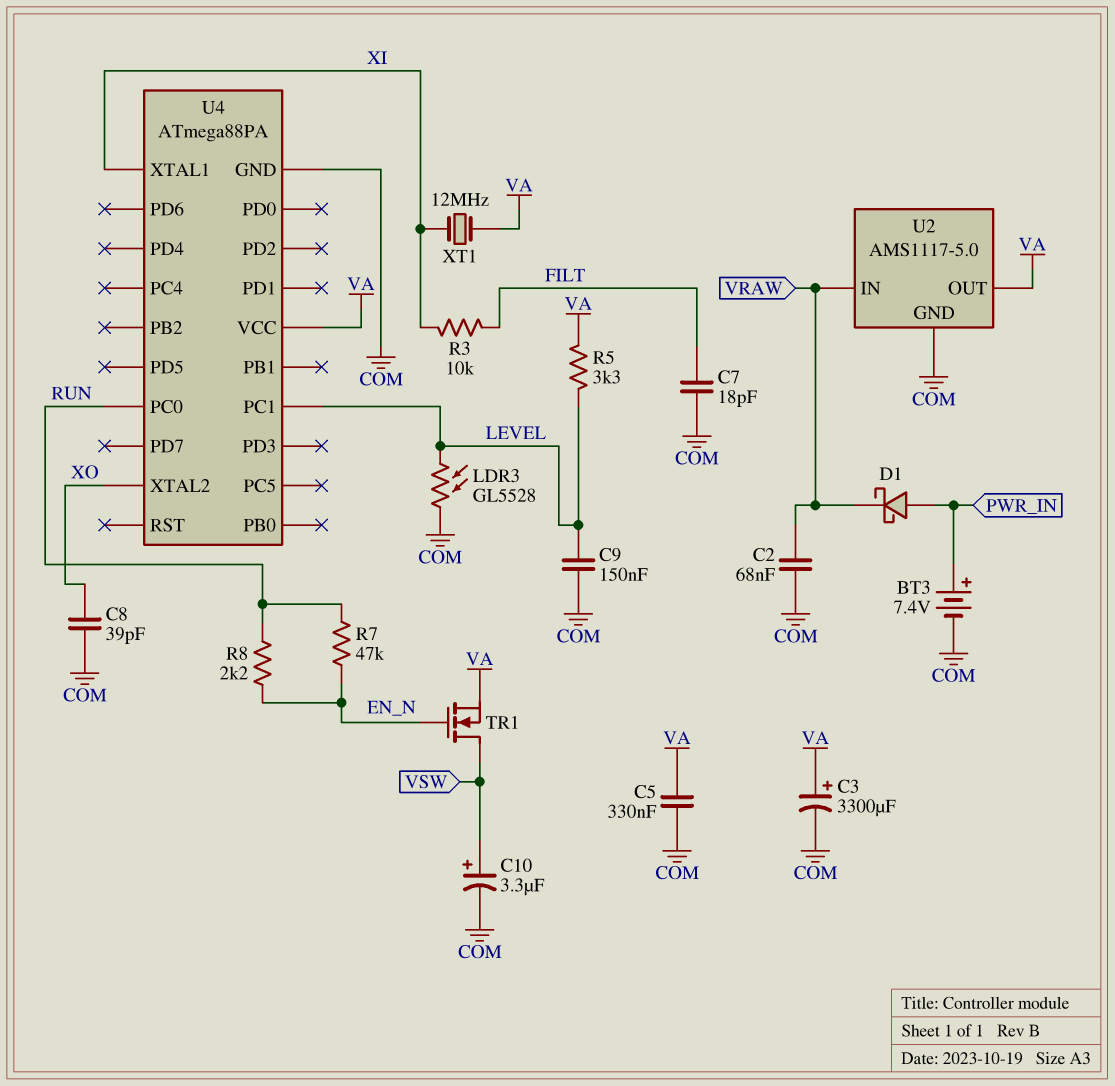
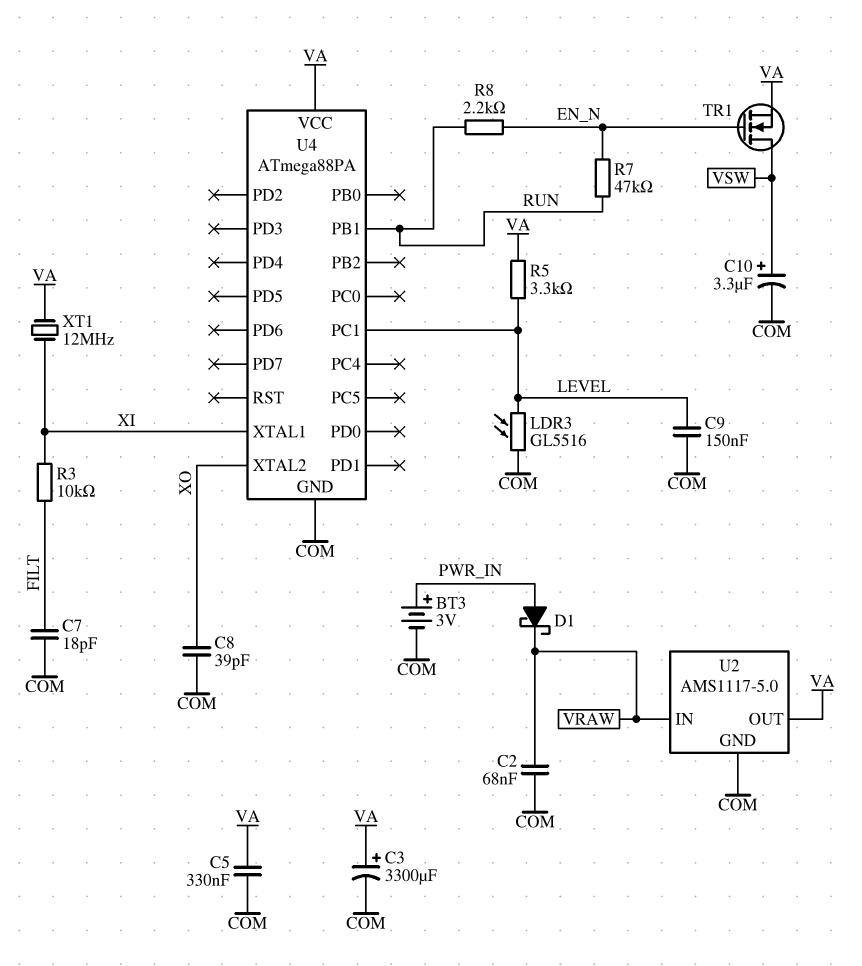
BT3: 7.4V (plus PWR_IN, minus COM) -> 3V (plus PWR_IN, minus COM)
LDR3: GL5528 (COM, LEVEL) -> GL5516 (COM, LEVEL)
U4 pin PB1: none -> RUN
U4 pin PC0: RUN -> none

